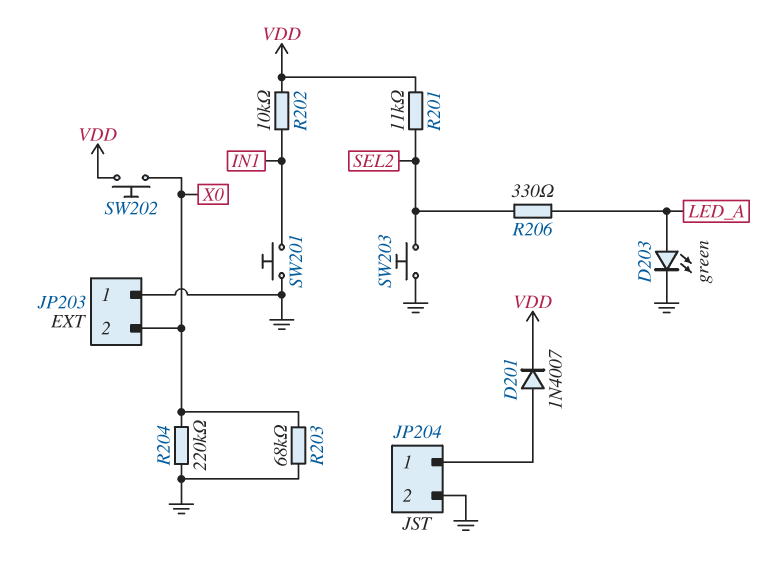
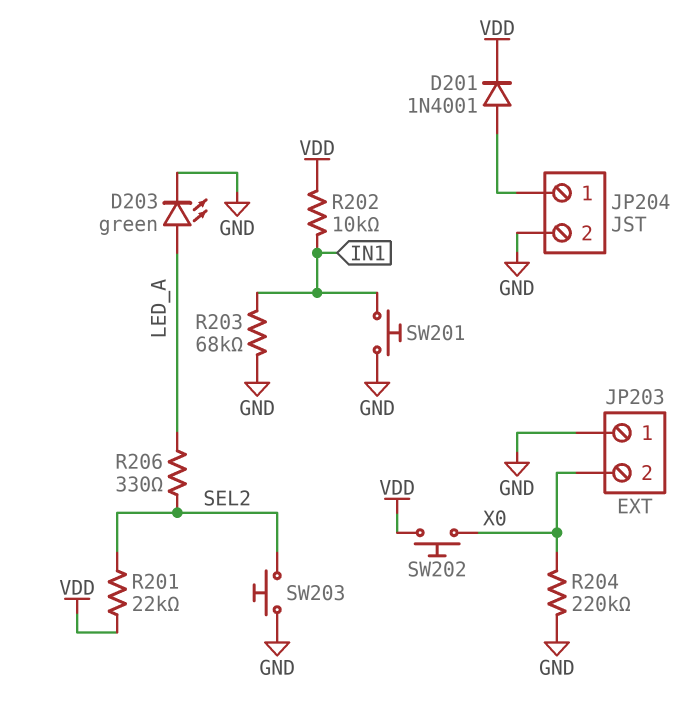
D201: diode 1N4007 (A JP204/1, K VDD) -> diode 1N4001 (A JP204/1, K VDD)
R201: 11k (SEL2, VDD) -> 22k (SEL2, VDD)
R203: 68k (GND, X0) -> 68k (GND, IN1)

